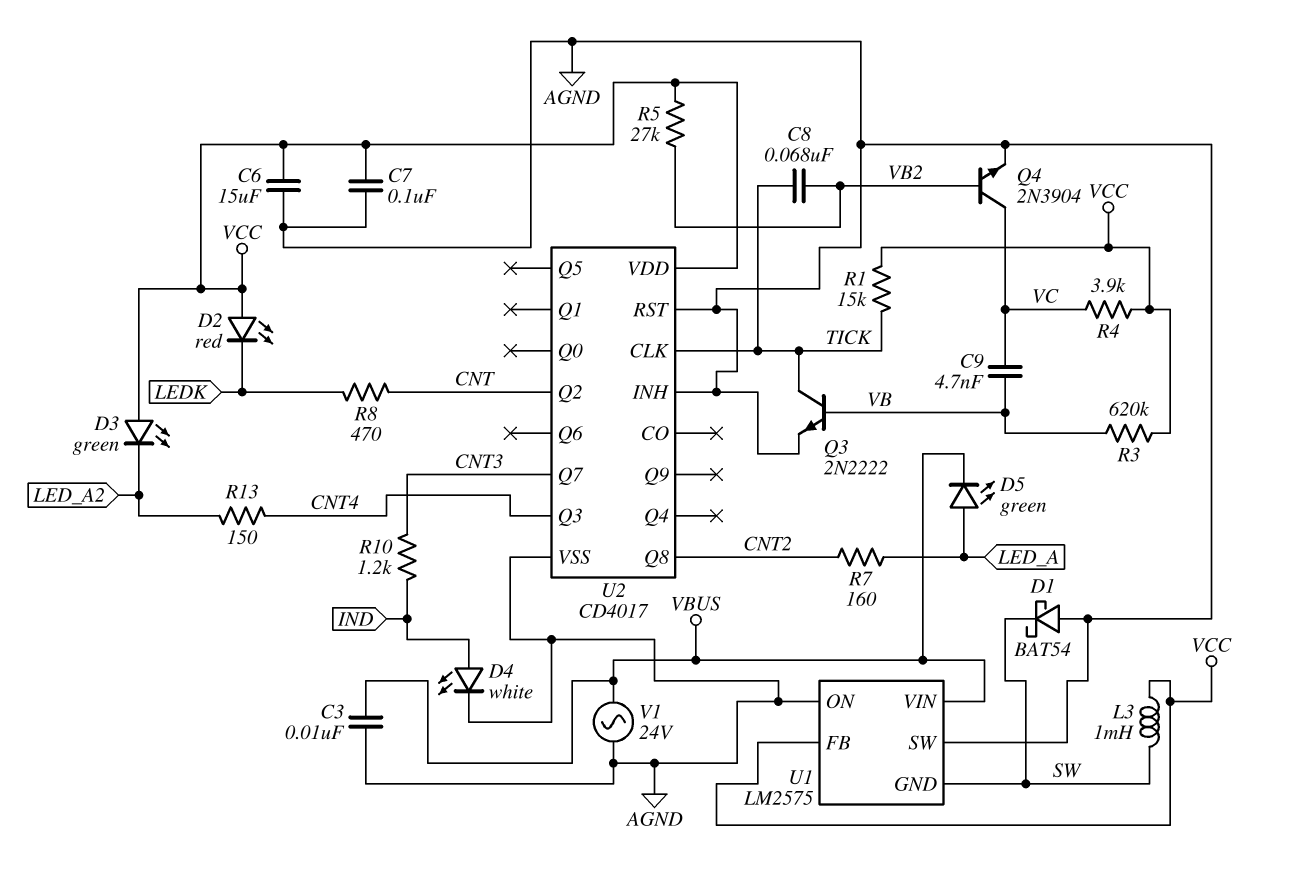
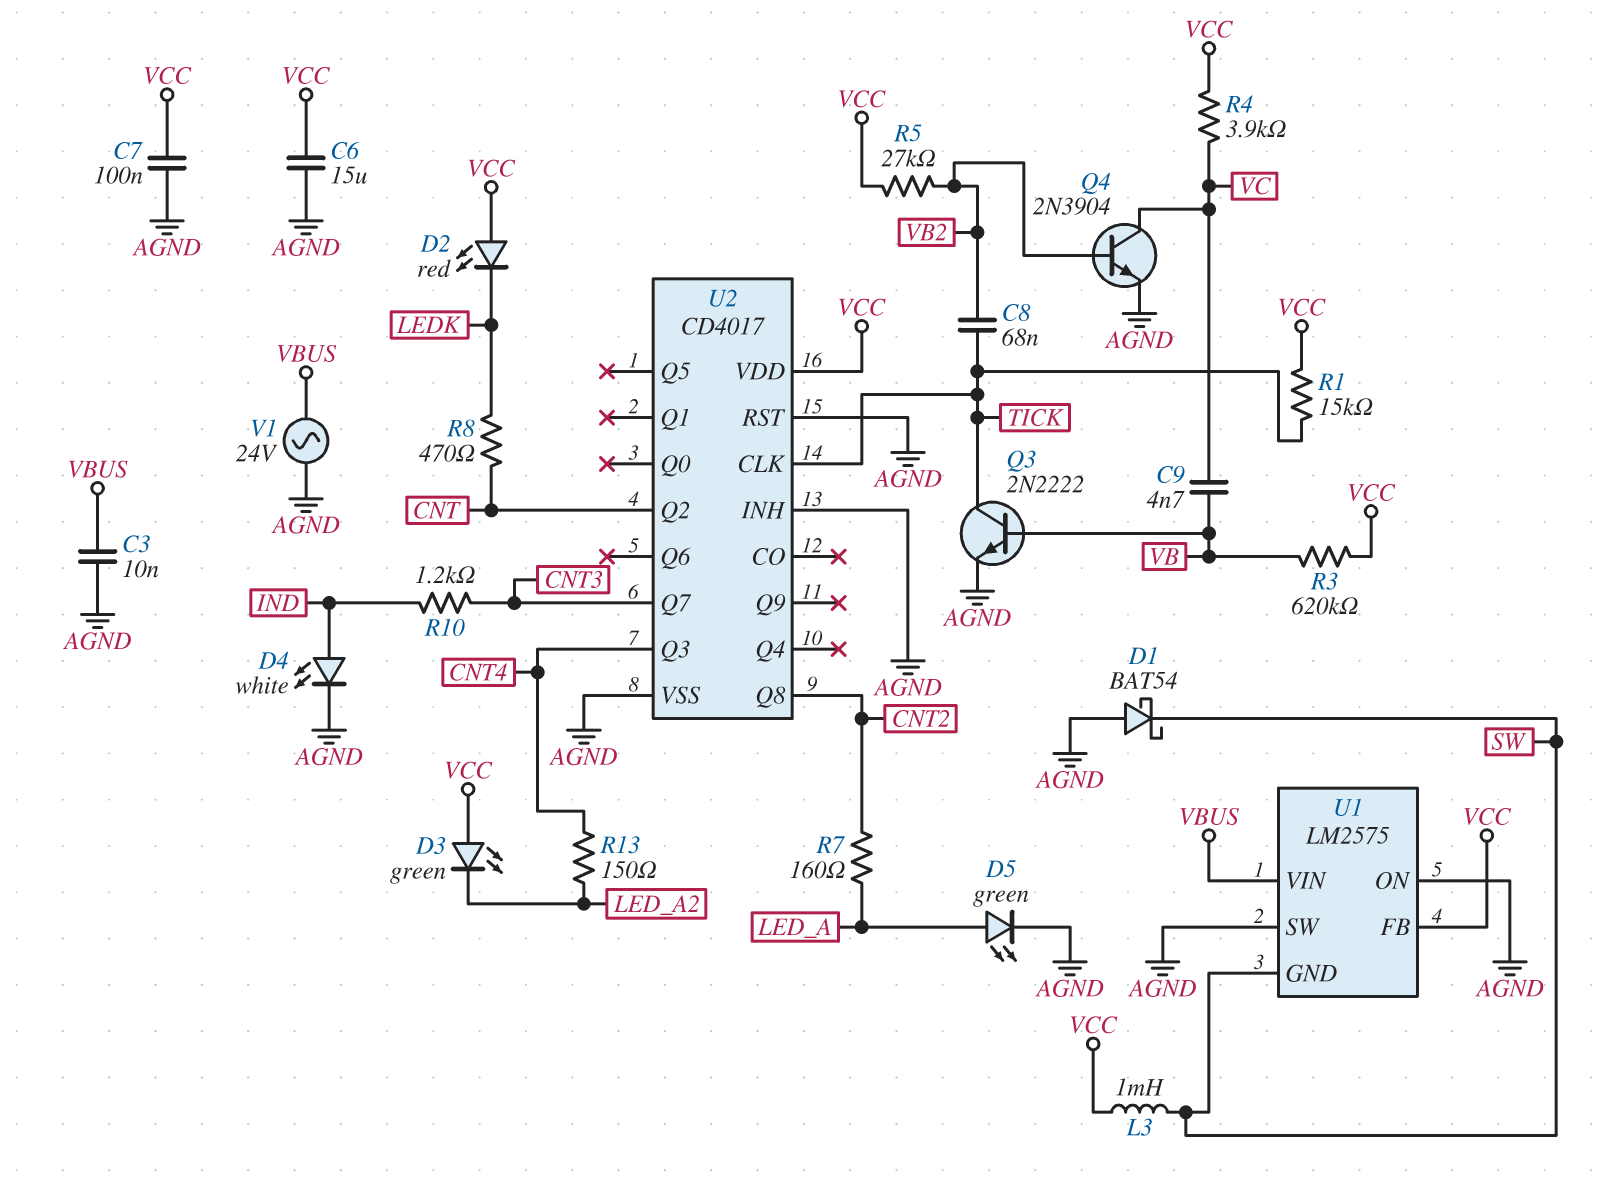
D5: LED green (A LED_A, K VBUS) -> LED green (A LED_A, K AGND)

